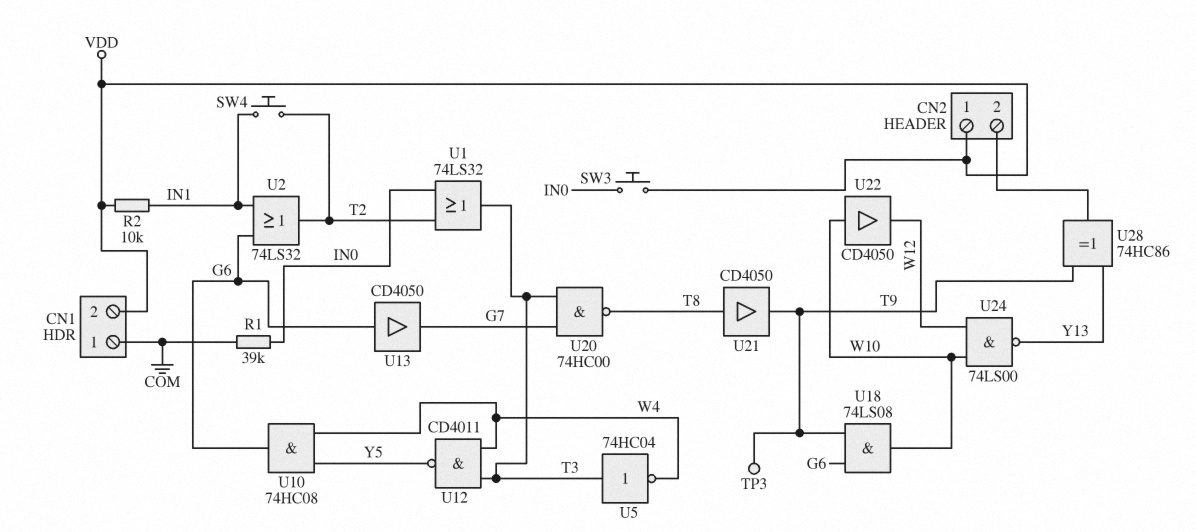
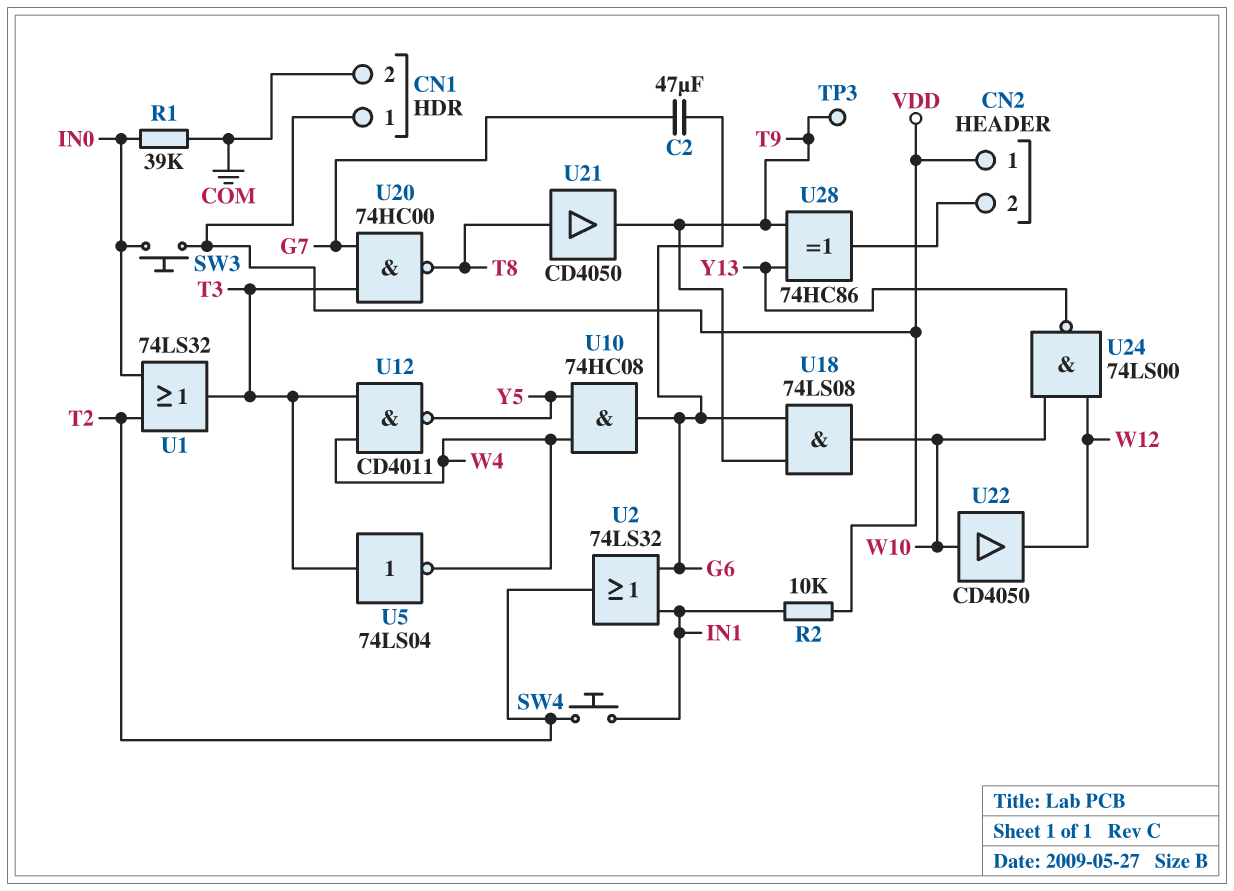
C2: none -> 47uF (G6, G7)
CN1 pin 1: COM -> VDD
CN1 pin 2: VDD -> COM
U5: NOT 74HC04 (in T3, out W4) -> NOT 74LS04 (in T3, out W4)
U13: buffer CD4050 (in G6, out G7) -> none

